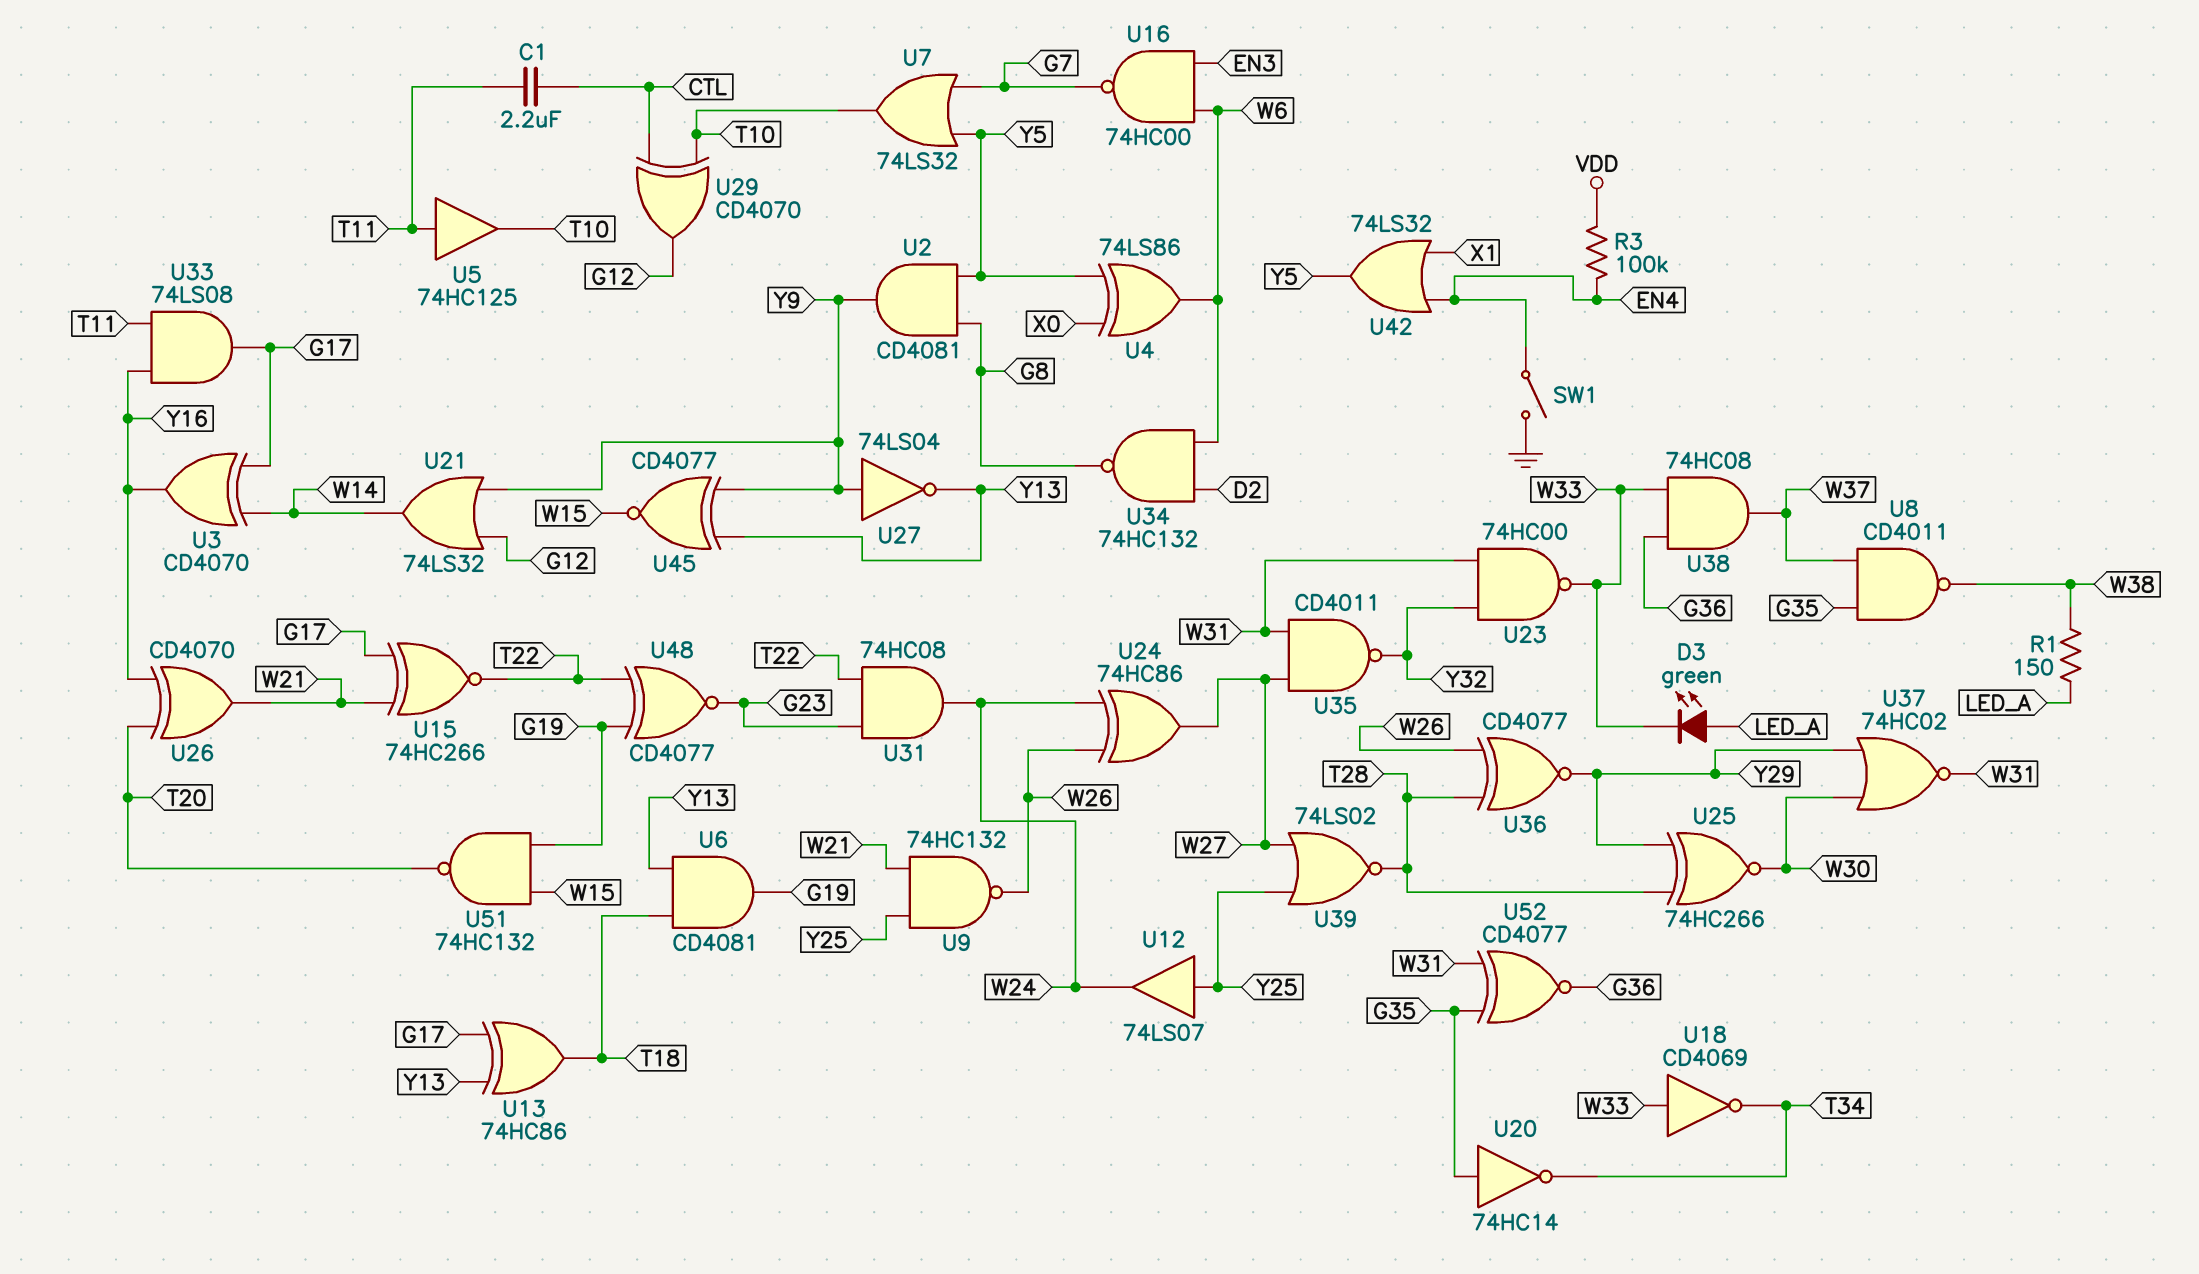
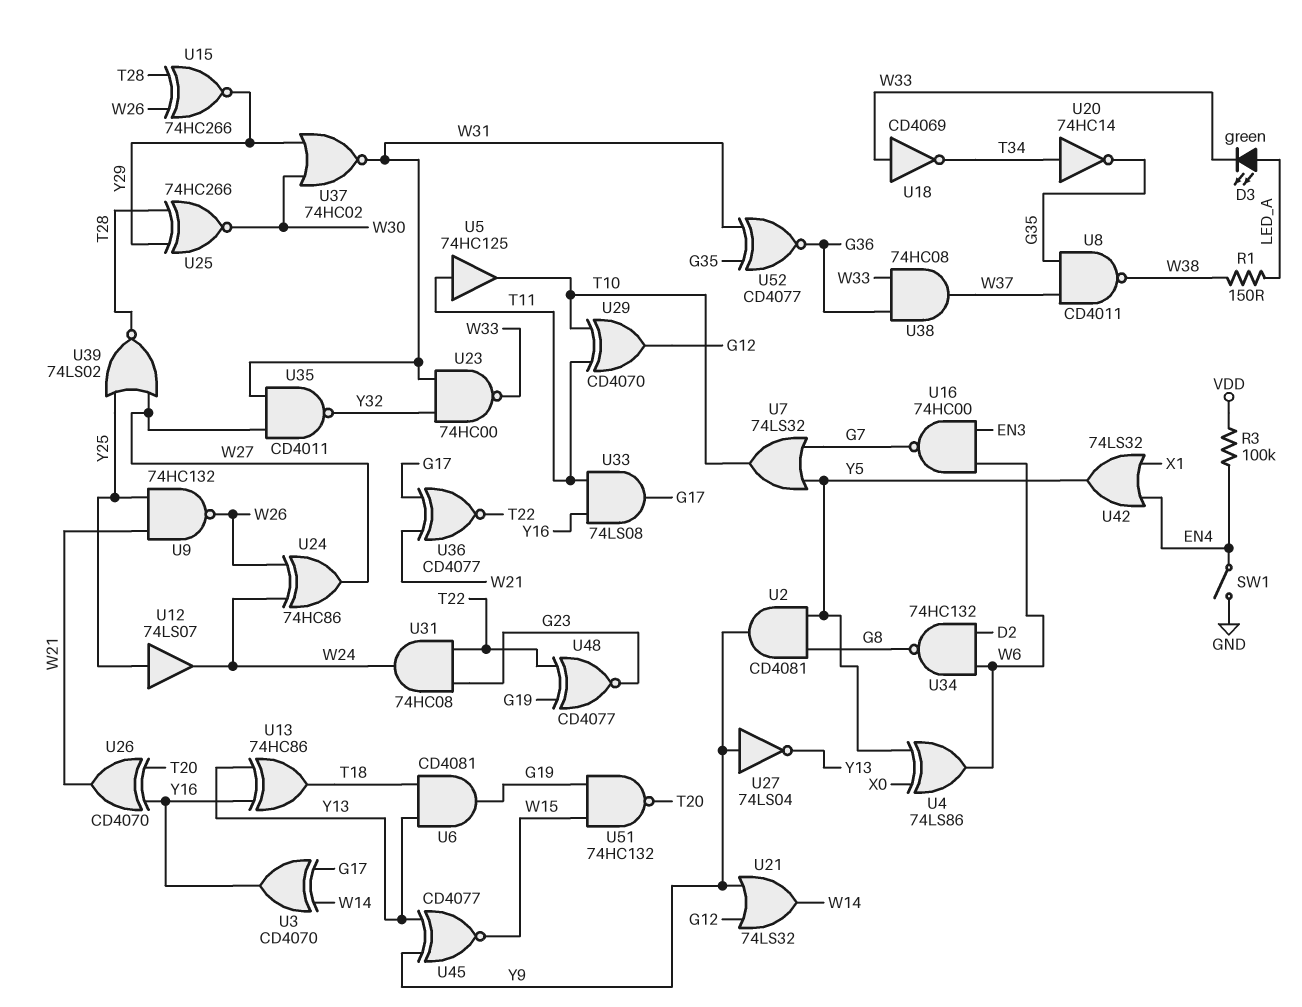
C1: 2.2uF (CTL, T11) -> none
U13: XOR 74HC86 (in G17, in Y13, out T18) -> XOR 74HC86 (in Y13, in Y16, out T18)
U15: XNOR 74HC266 (in G17, in W21, out T22) -> XNOR 74HC266 (in T28, in W26, out Y29)
U20: NOT 74HC14 (in G35, out T34) -> NOT 74HC14 (in T34, out G35)
U29: XOR CD4070 (in CTL, in T10, out G12) -> XOR CD4070 (in T10, in T11, out G12)
U36: XNOR CD4077 (in T28, in W26, out Y29) -> XNOR CD4077 (in G17, in W21, out T22)

